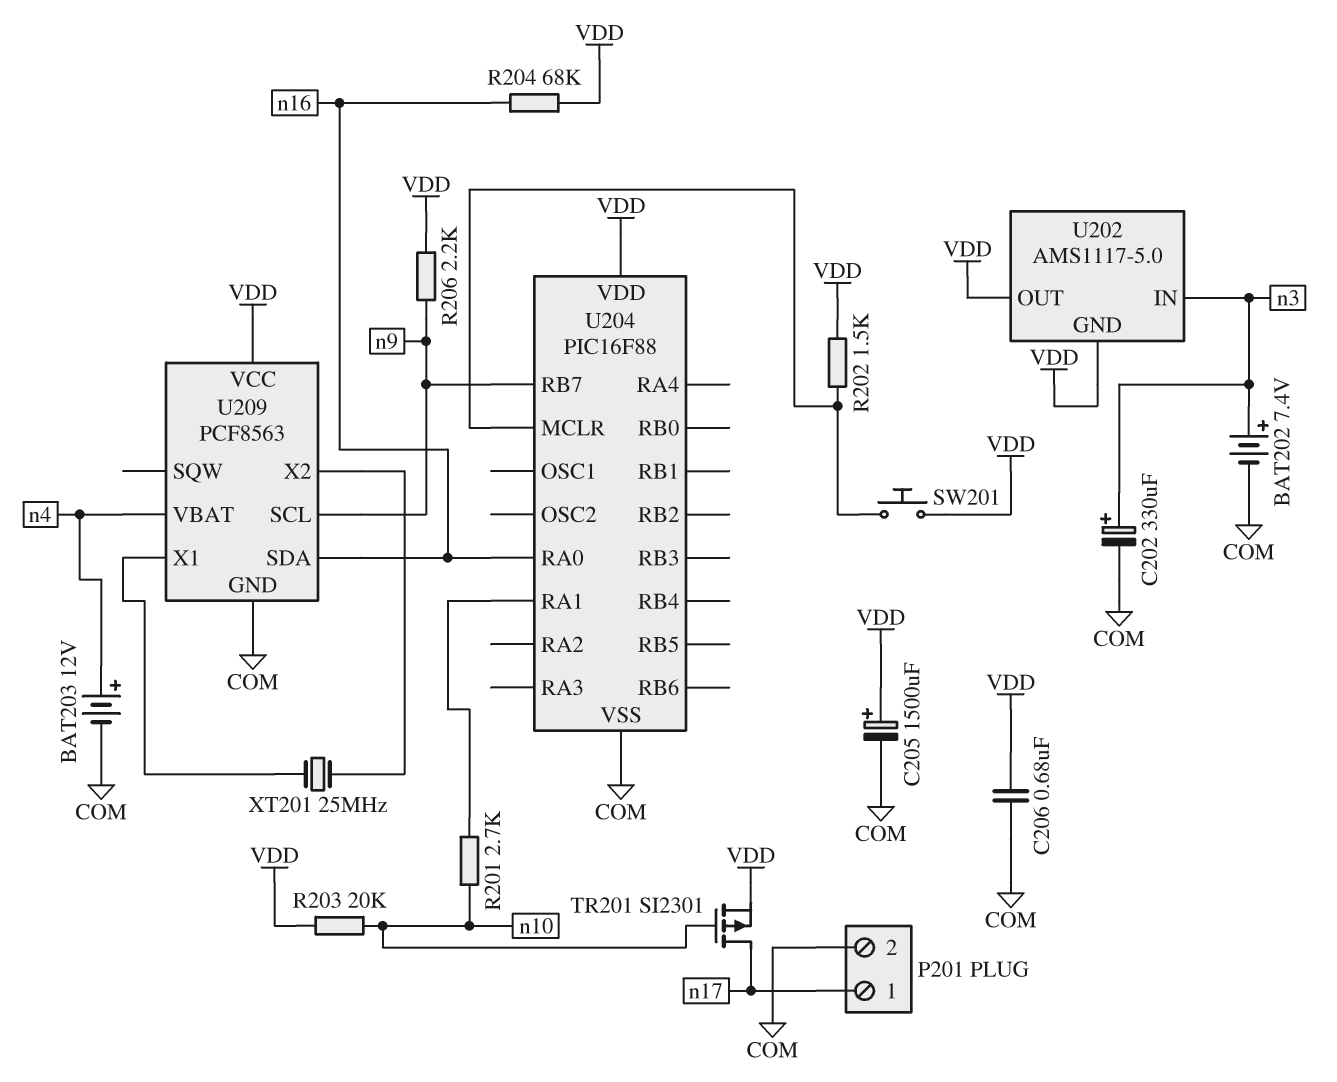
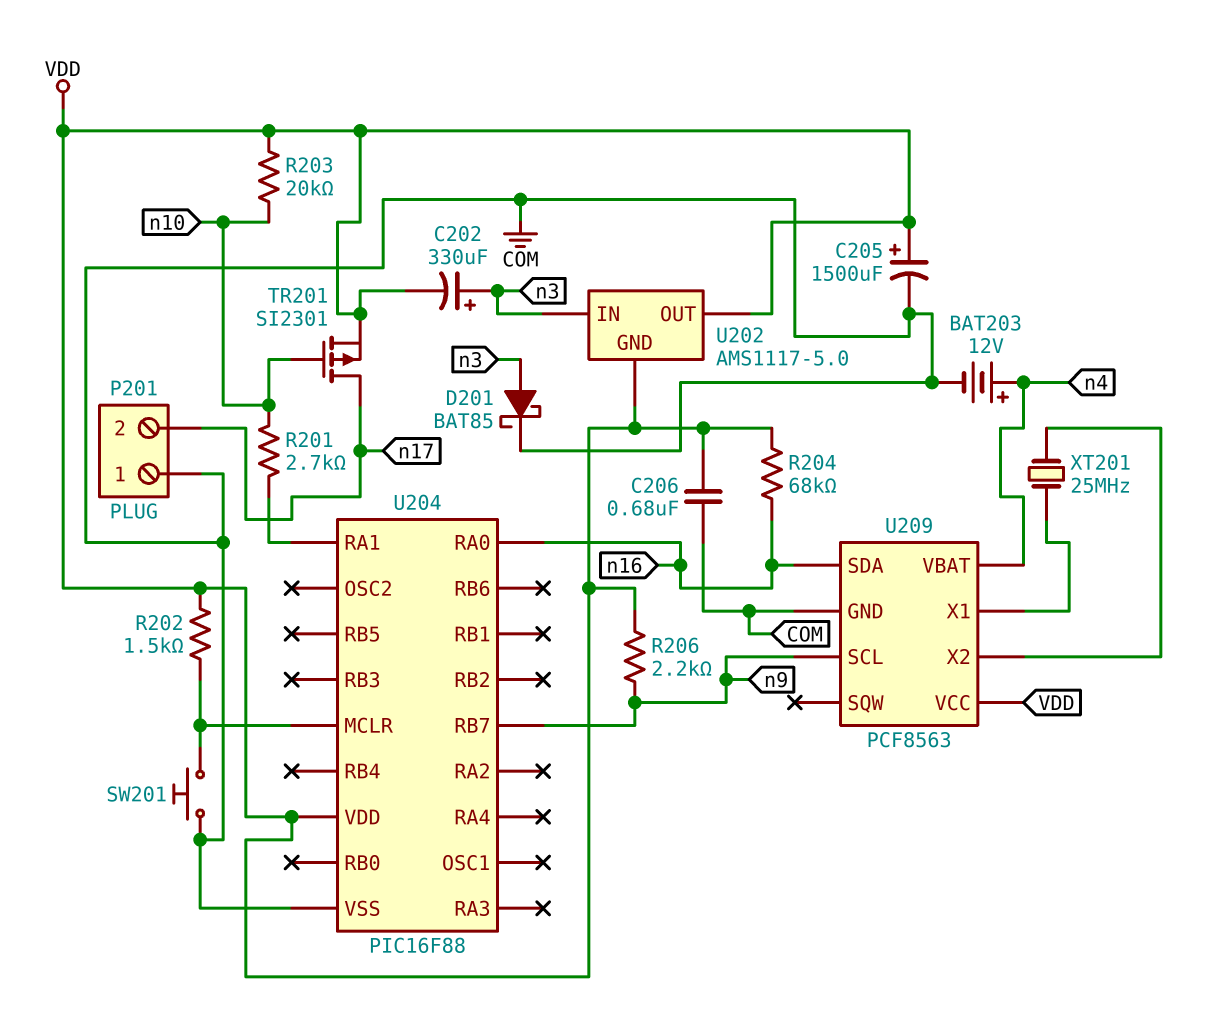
BAT202: 7.4V (plus n3, minus COM) -> none
C202: 330uF (plus n3, minus COM) -> 330uF (plus n3, minus VDD)
D201: none -> schottky BAT85 (A n3, K COM)
P201 pin 1: n17 -> COM
P201 pin 2: COM -> n17
SW201: button (U204/MCLR, VDD) -> button (COM, U204/MCLR)

